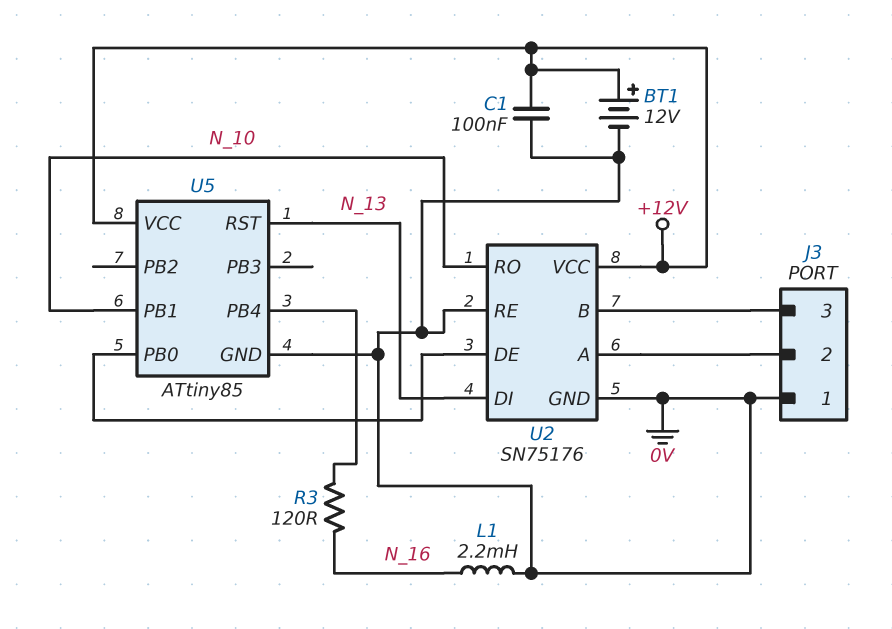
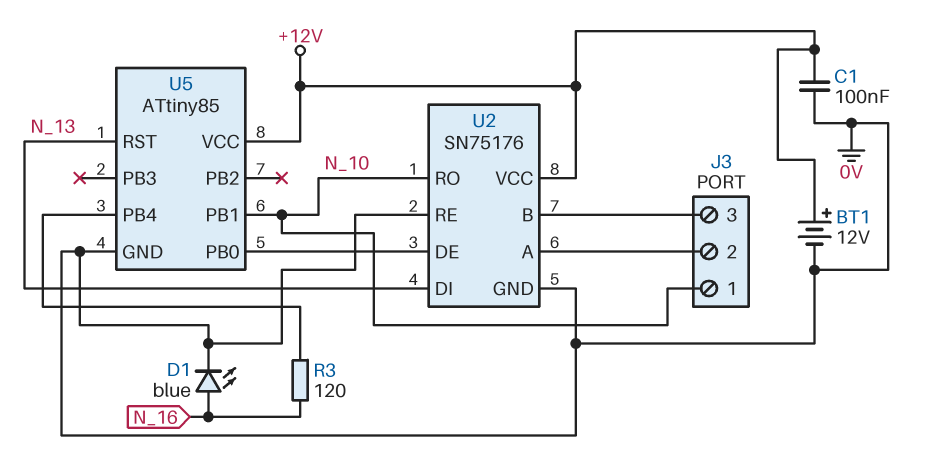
D1: none -> LED blue (A N_16, K 0V)
J3 pin 1: 0V -> N_10
L1: 2.2mH (0V, N_16) -> none

